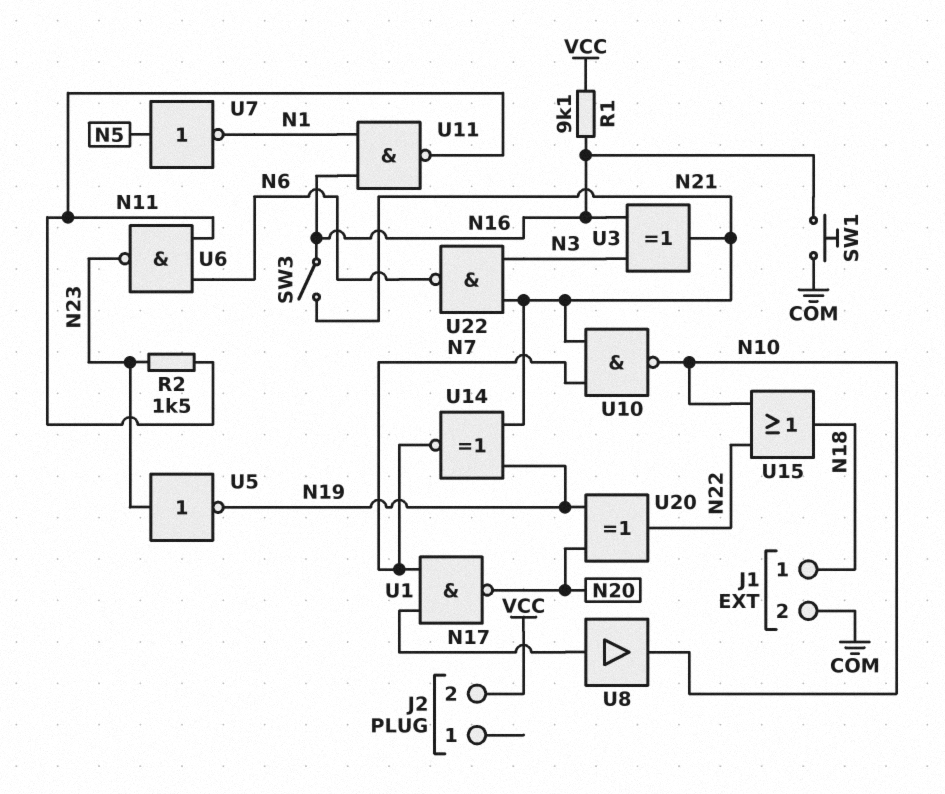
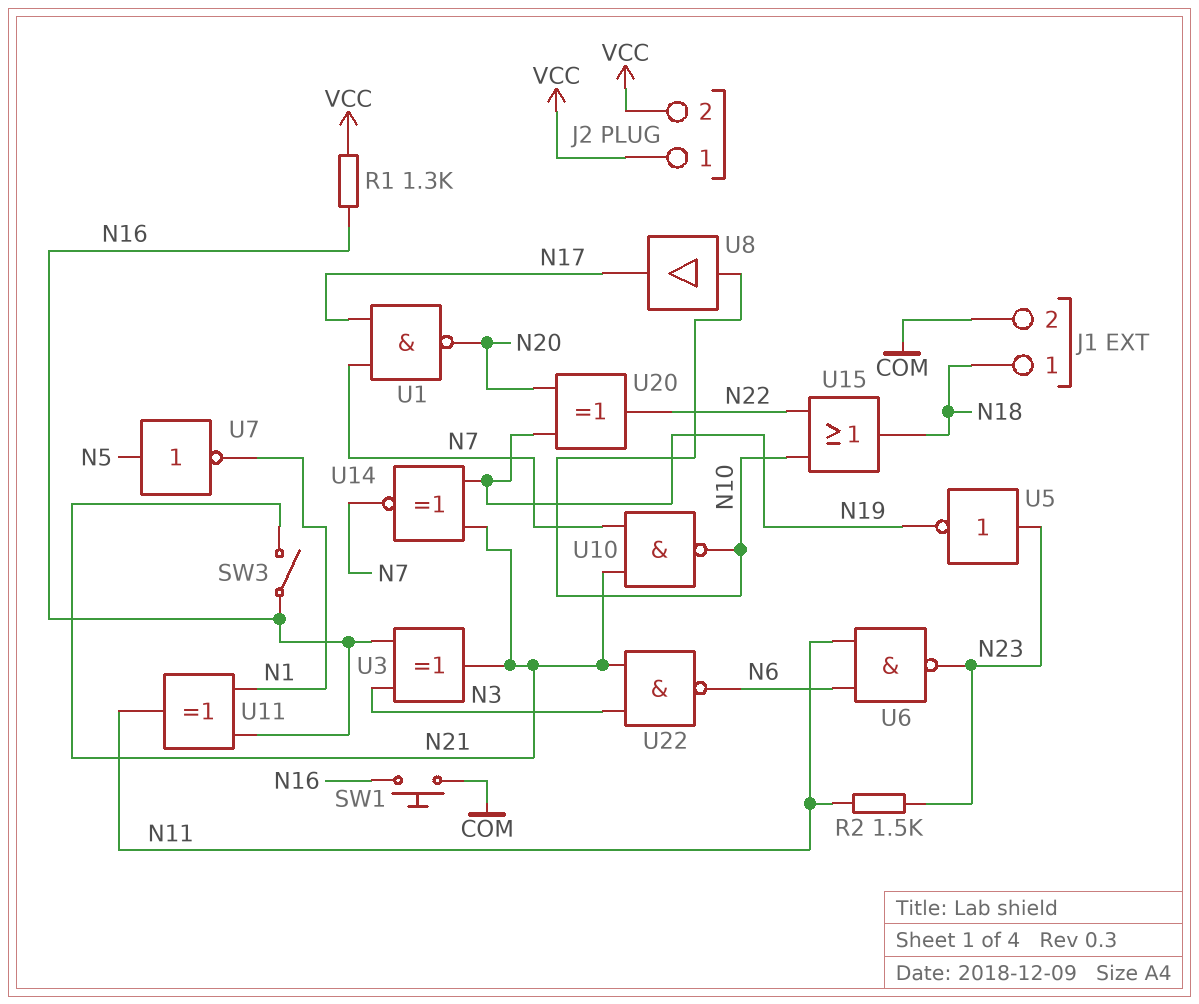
J2 pin 1: none -> VCC
R1: 9.1k (N16, VCC) -> 1.3k (N16, VCC)
U8: buffer (in N17, out N10) -> buffer (in N10, out N17)
U11: NAND (in N1, in N16, out N11) -> XOR (in N1, in N16, out N11)

